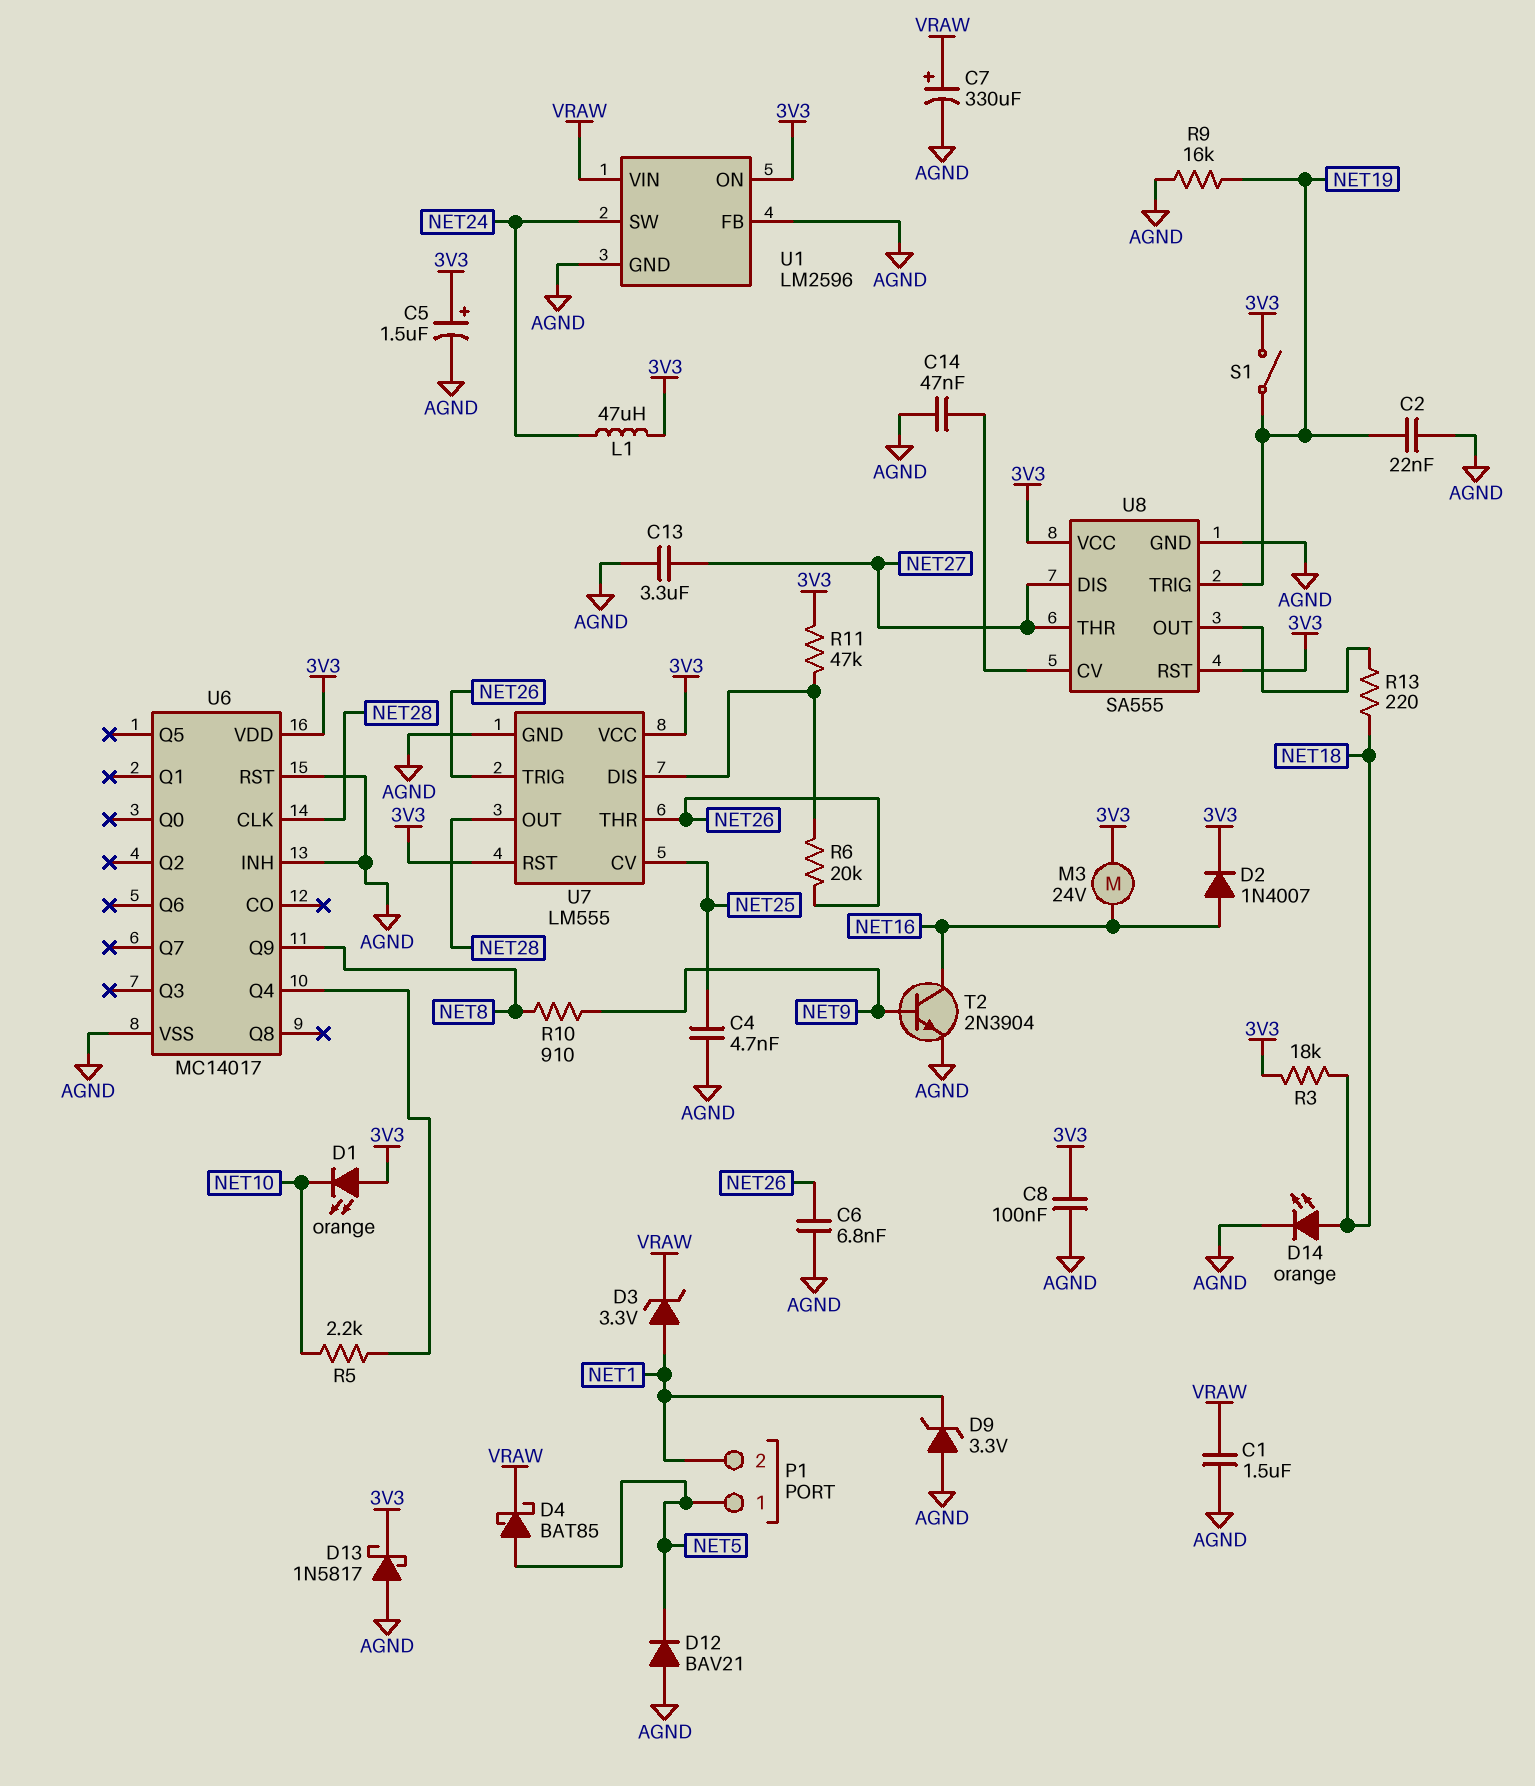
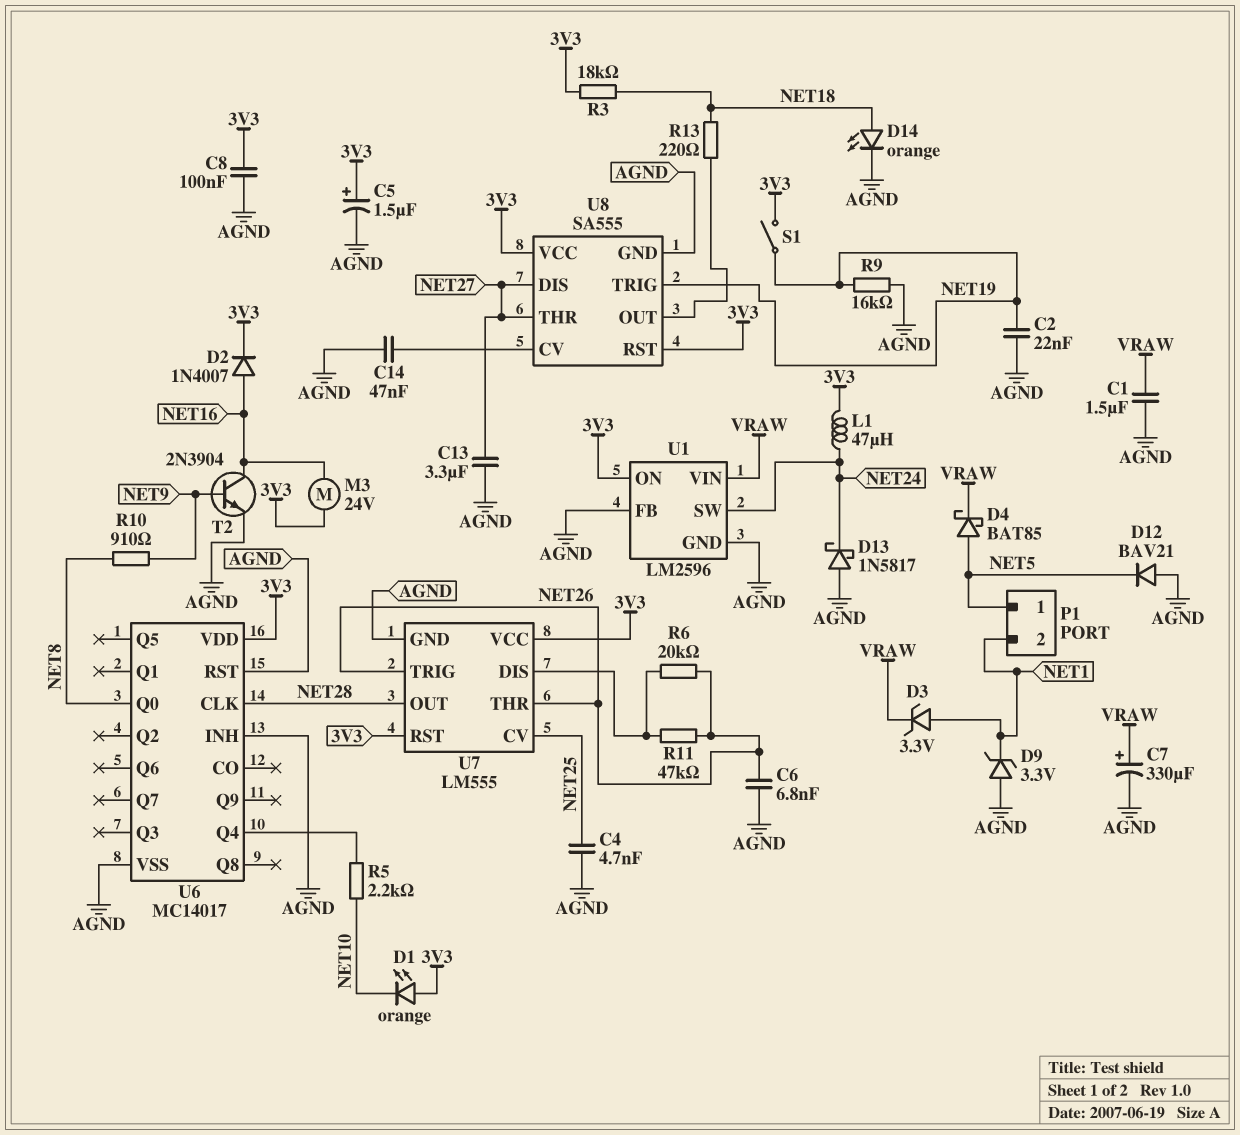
D13: schottky 1N5817 (A AGND, K 3V3) -> schottky 1N5817 (A AGND, K NET24)
R11: 47k (3V3, U7/DIS) -> 47k (NET26, U7/DIS)
U6 pin Q0: none -> NET8
U6 pin Q9: NET8 -> none

